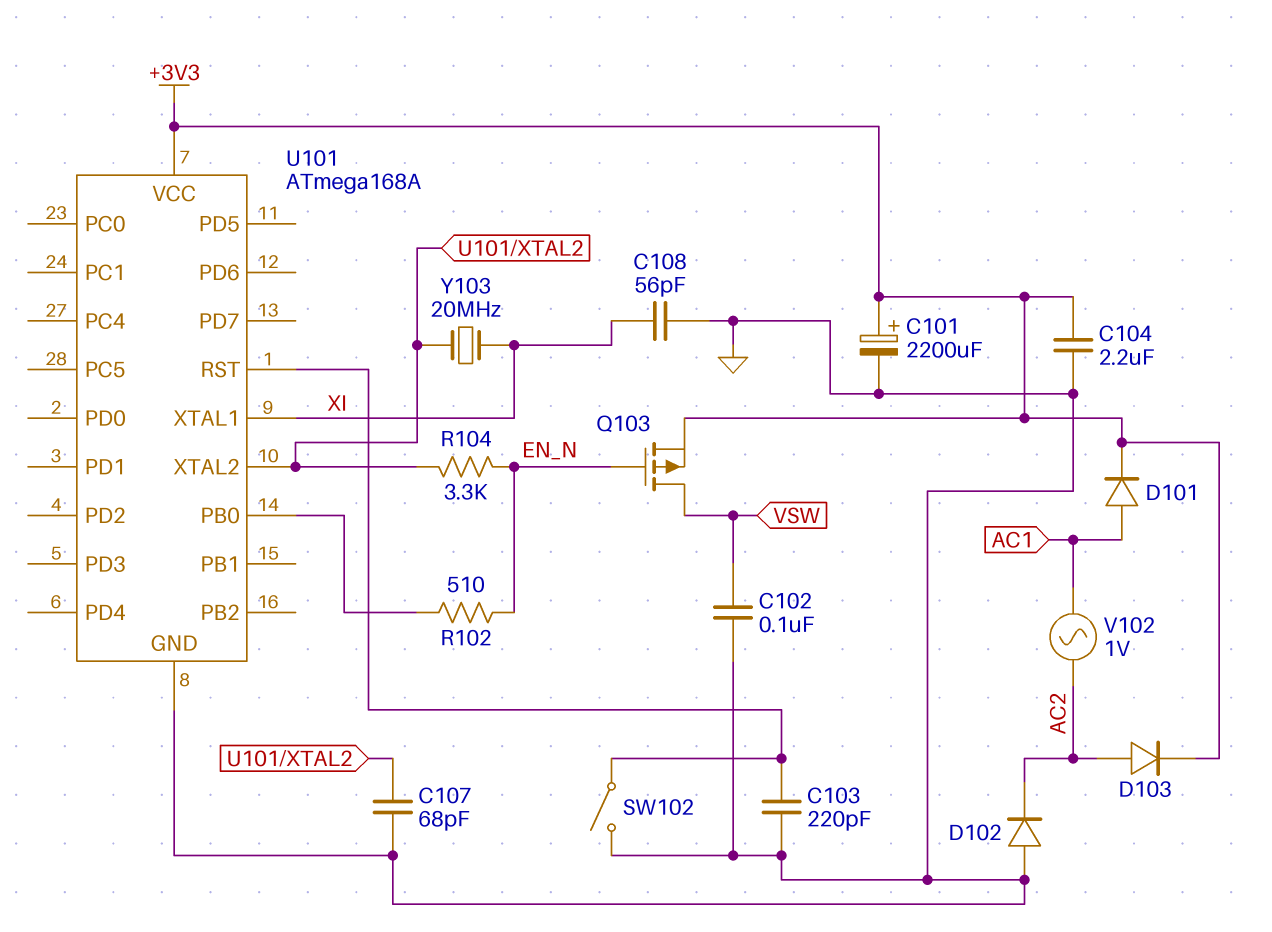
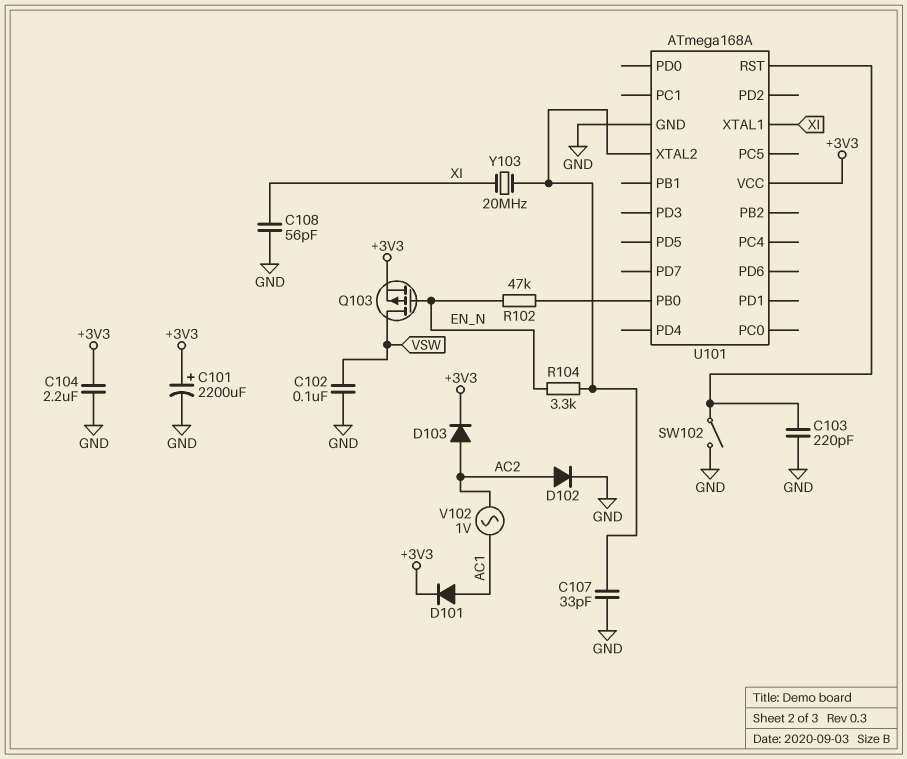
C107: 68pF (GND, U101/XTAL2) -> 33pF (GND, U101/XTAL2)
D102: diode (A GND, K AC2) -> diode (A AC2, K GND)
R102: 510 (EN_N, U101/PB0) -> 47k (EN_N, U101/PB0)

